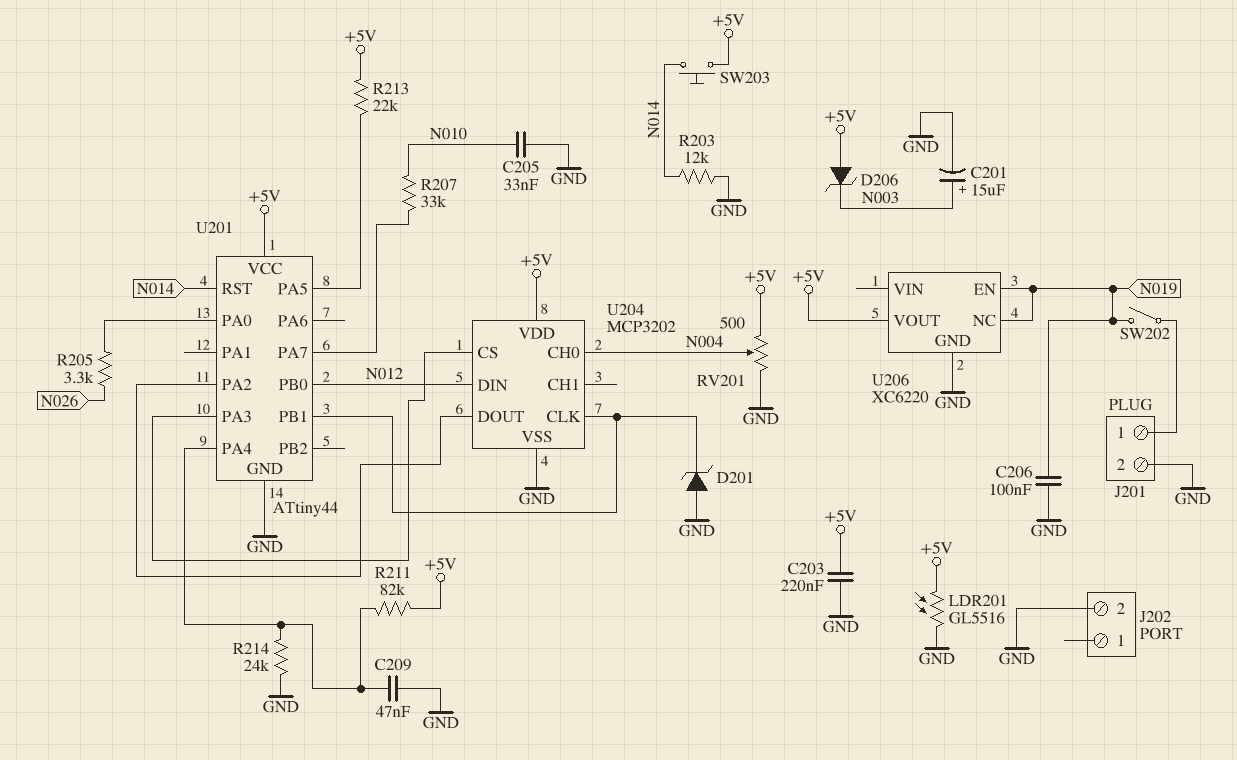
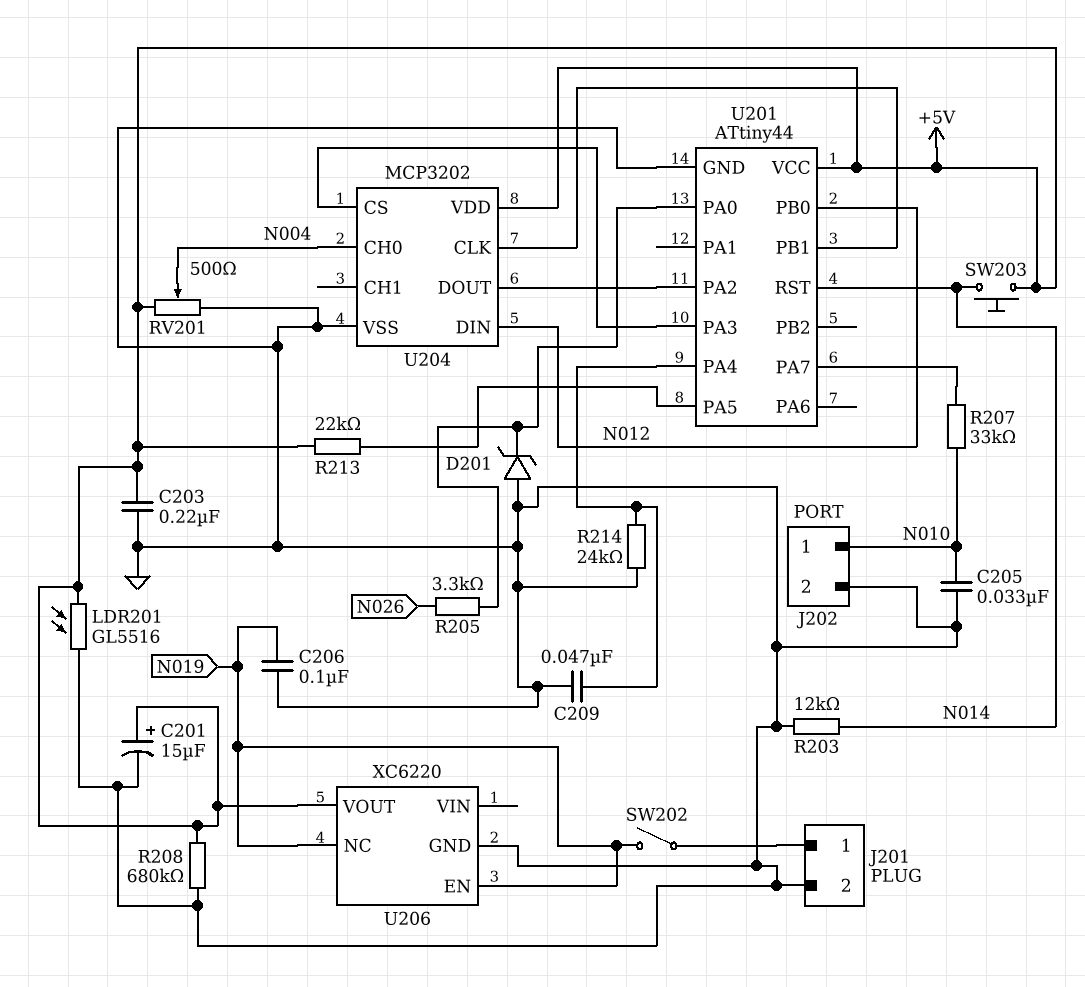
C201: 15uF (plus N003, minus GND) -> 15uF (plus +5V, minus GND)
D201: zener (A GND, K U201/PB1) -> zener (A GND, K U201/PA0)
D206: zener (A +5V, K N003) -> none
J202 pin 1: none -> N010
R208: none -> 680k (+5V, GND)
R211: 82k (+5V, U201/PA4) -> none

